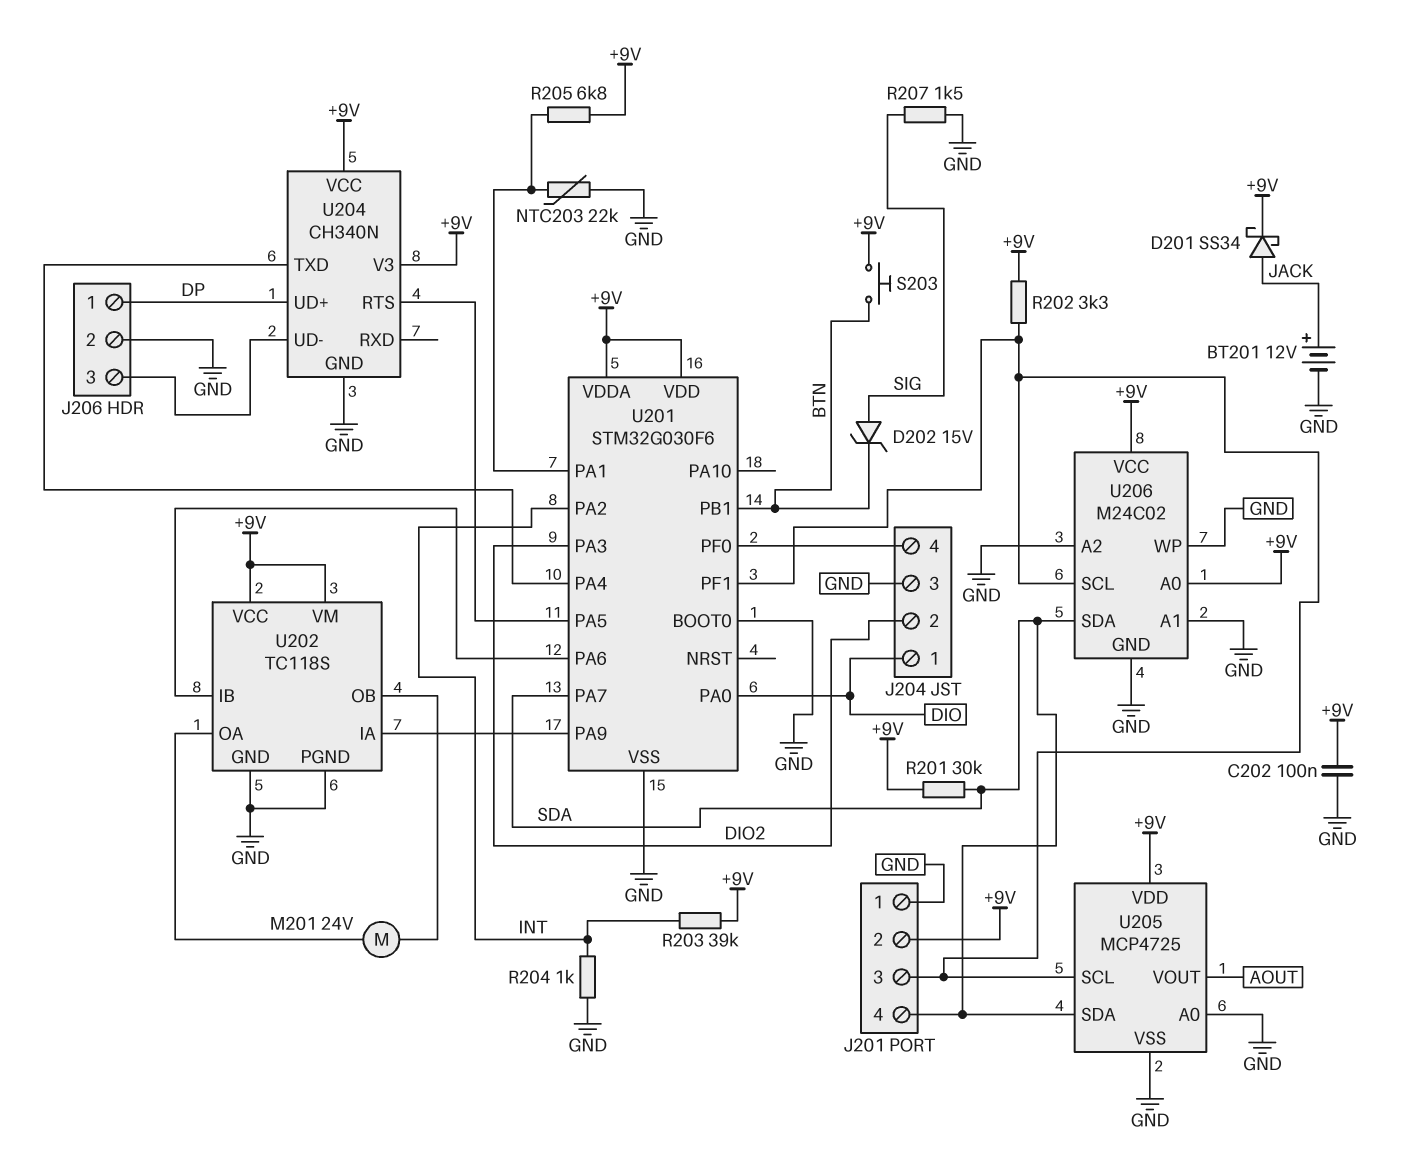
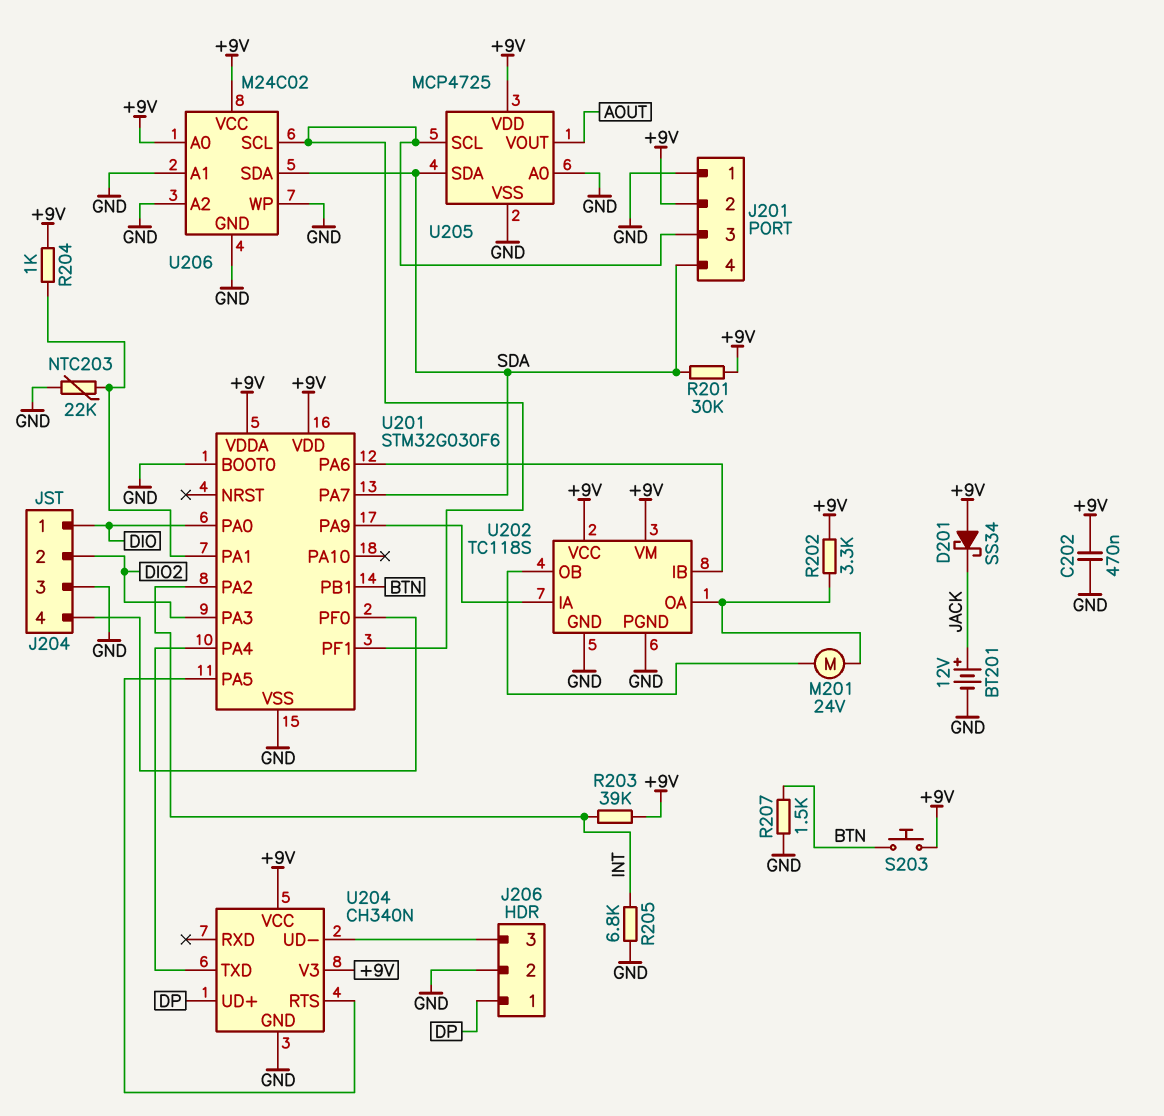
C202: 100nF (+9V, GND) -> 470nF (+9V, GND)
D201: schottky SS34 (A JACK, K +9V) -> schottky SS34 (A +9V, K JACK)
D202: zener 15V (A SIG, K BTN) -> none
R202: 3.3k (+9V, J201/3) -> 3.3k (+9V, U202/OA)
R204: 1k (GND, INT) -> 1k (+9V, U201/PA1)
R205: 6.8k (+9V, U201/PA1) -> 6.8k (GND, INT)
R207: 1.5k (GND, SIG) -> 1.5k (BTN, GND)

